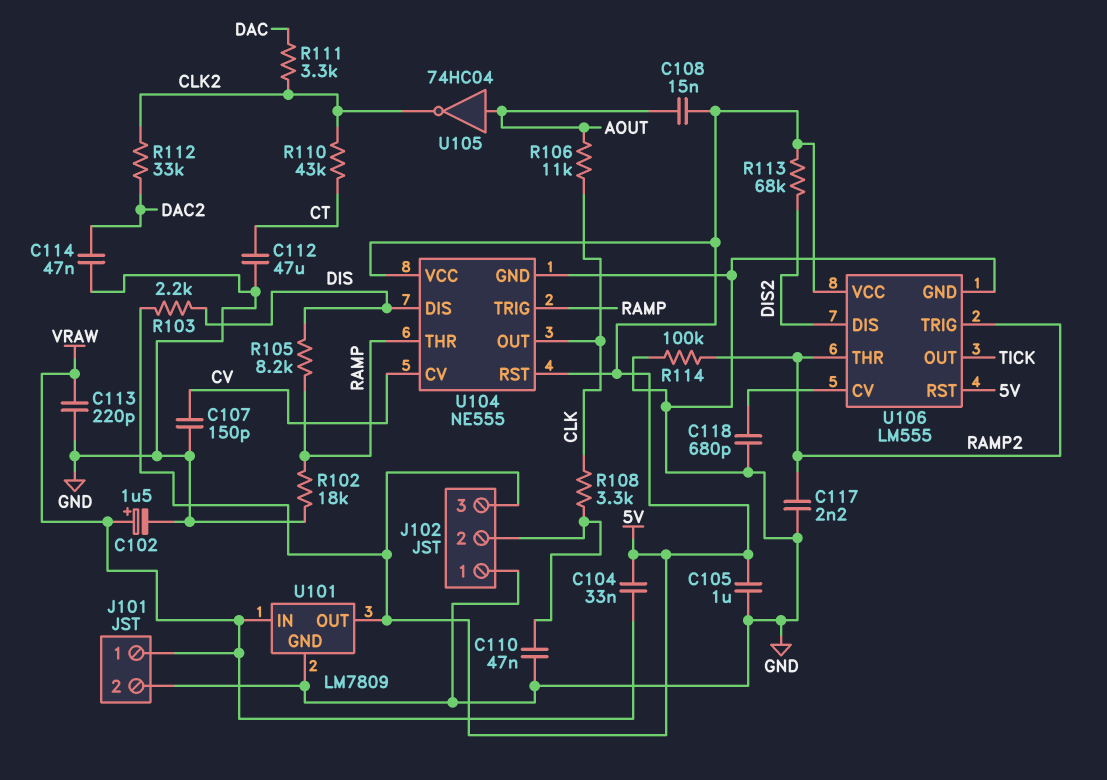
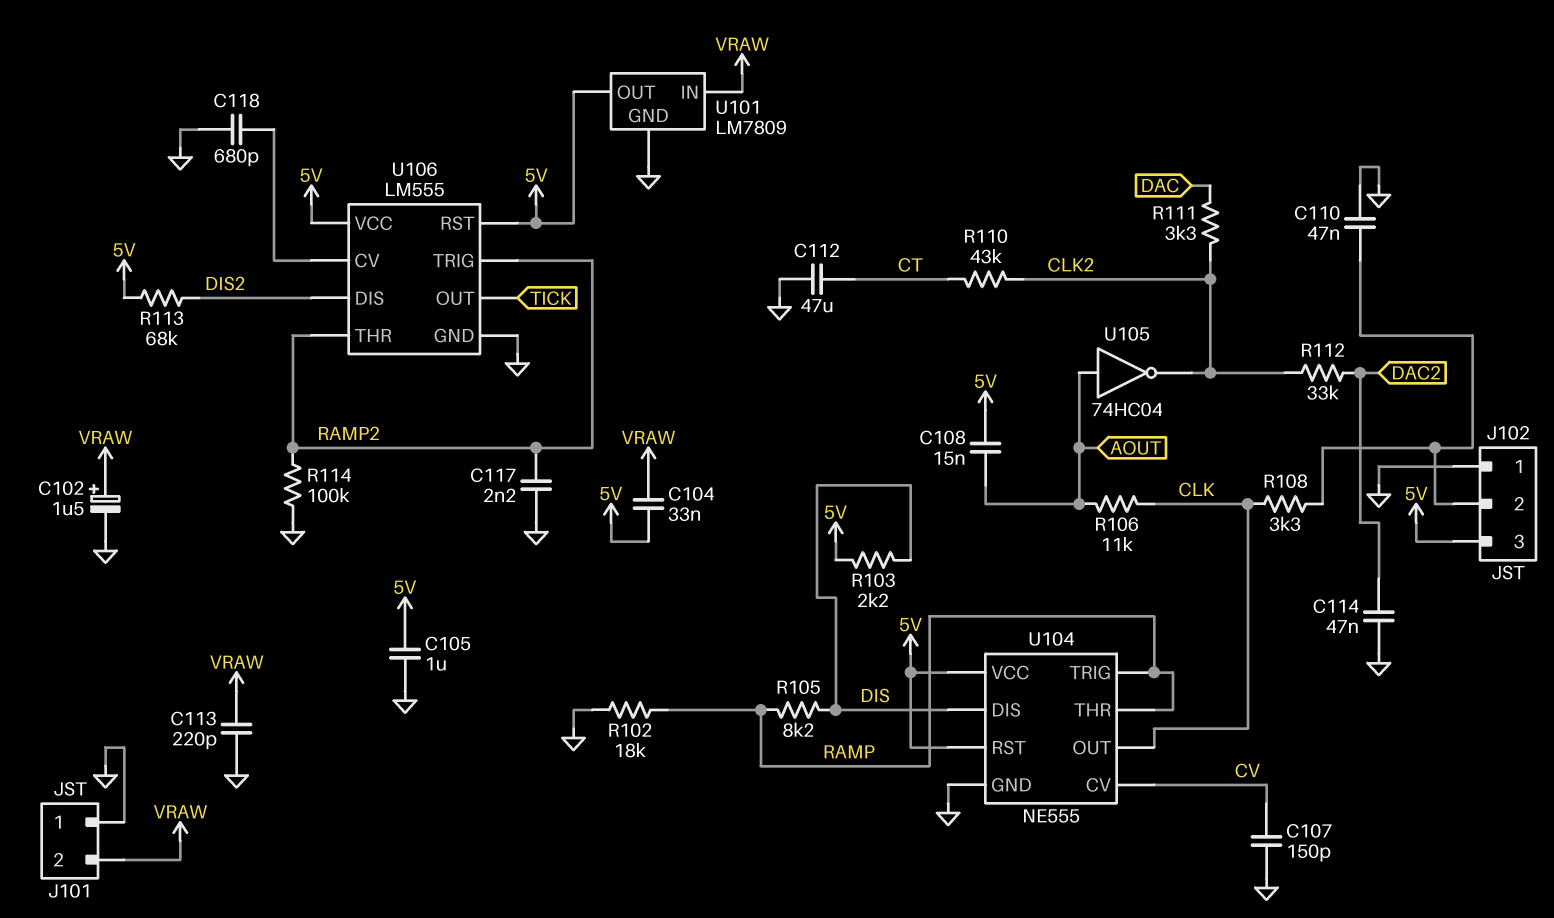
J101 pin 1: VRAW -> GND
J101 pin 2: GND -> VRAW

